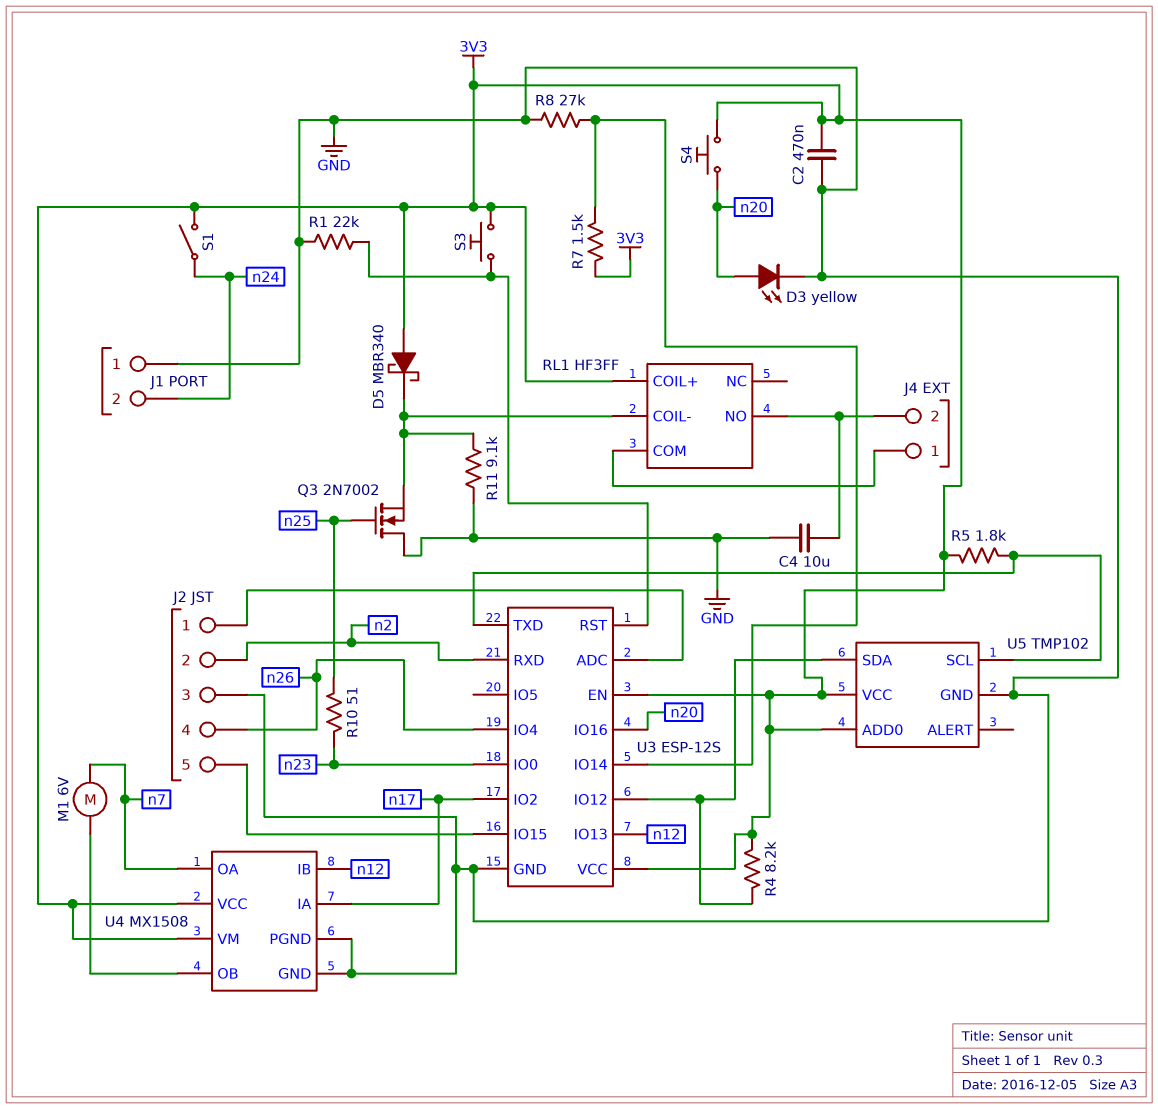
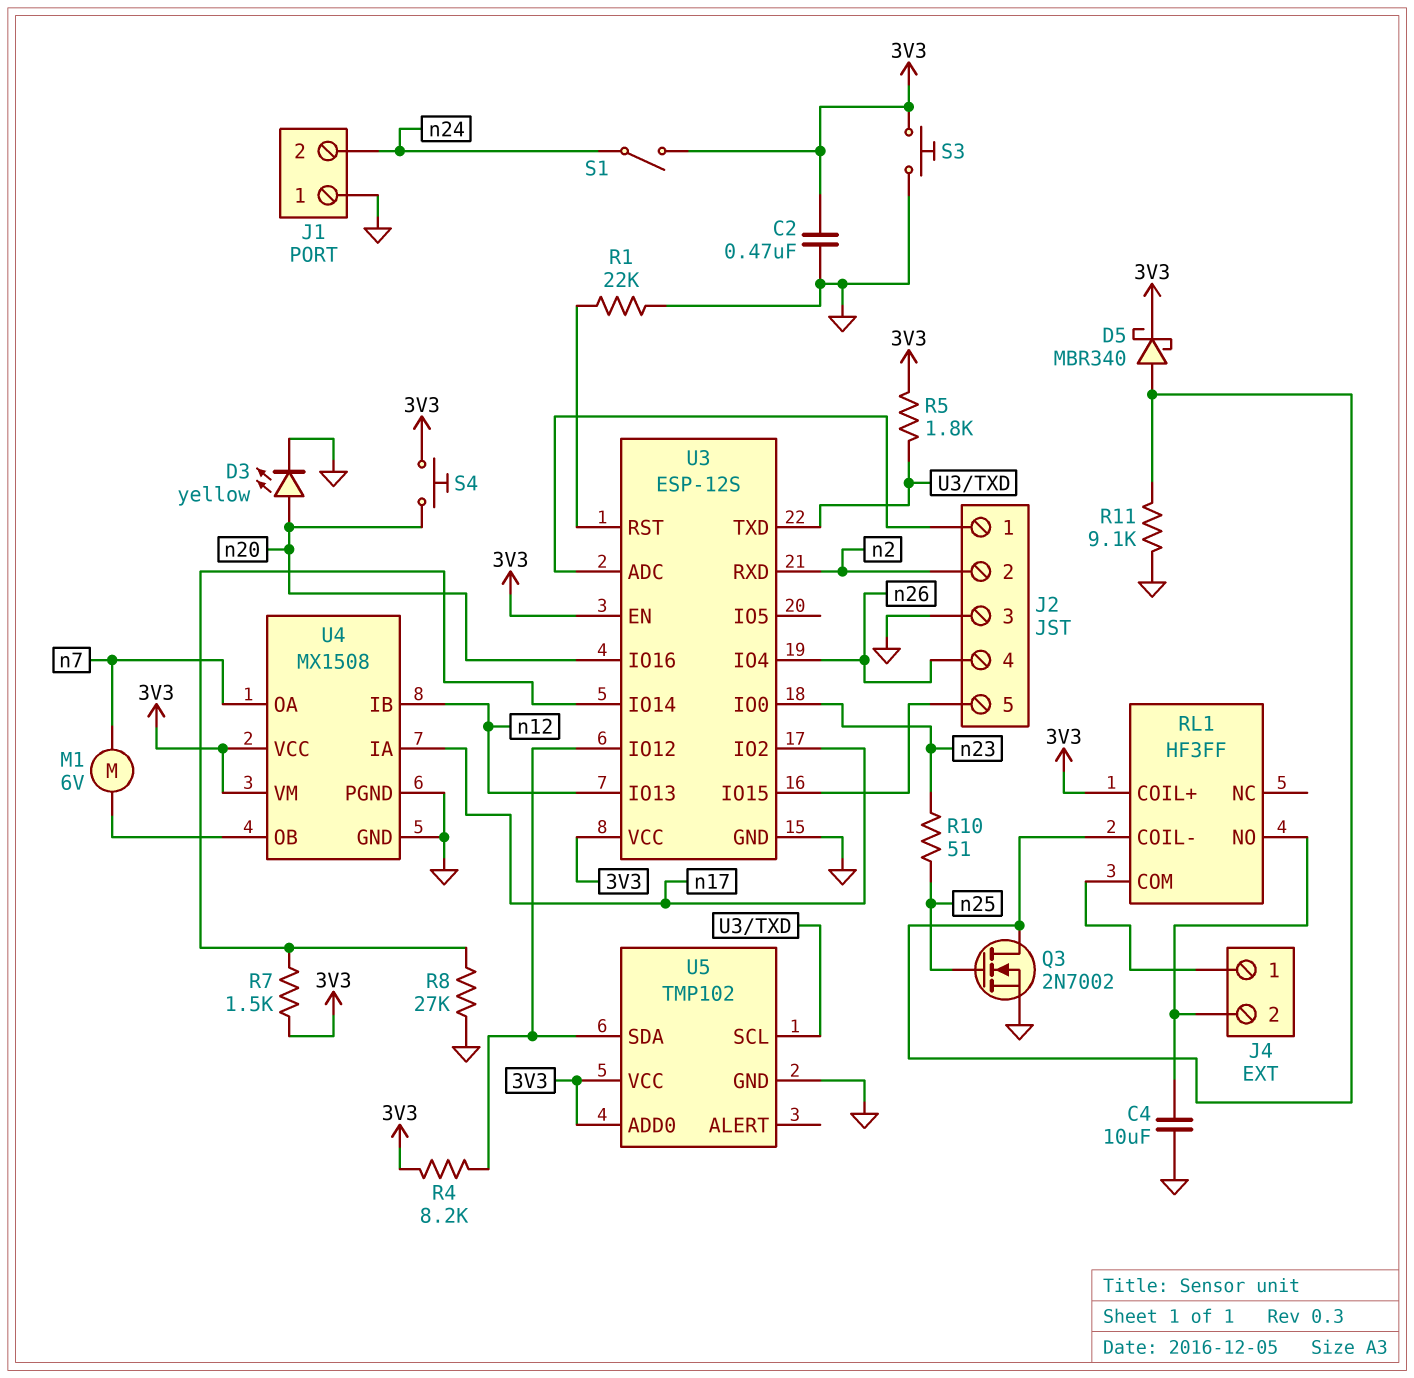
D5: schottky MBR340 (A 3V3, K RL1/COIL-) -> schottky MBR340 (A RL1/COIL-, K 3V3)
Q3: NMOS 2N7002 (G n25, D GND, S RL1/COIL-) -> NMOS 2N7002 (G n25, D RL1/COIL-, S GND)
S3: button (3V3, U3/RST) -> button (3V3, GND)

